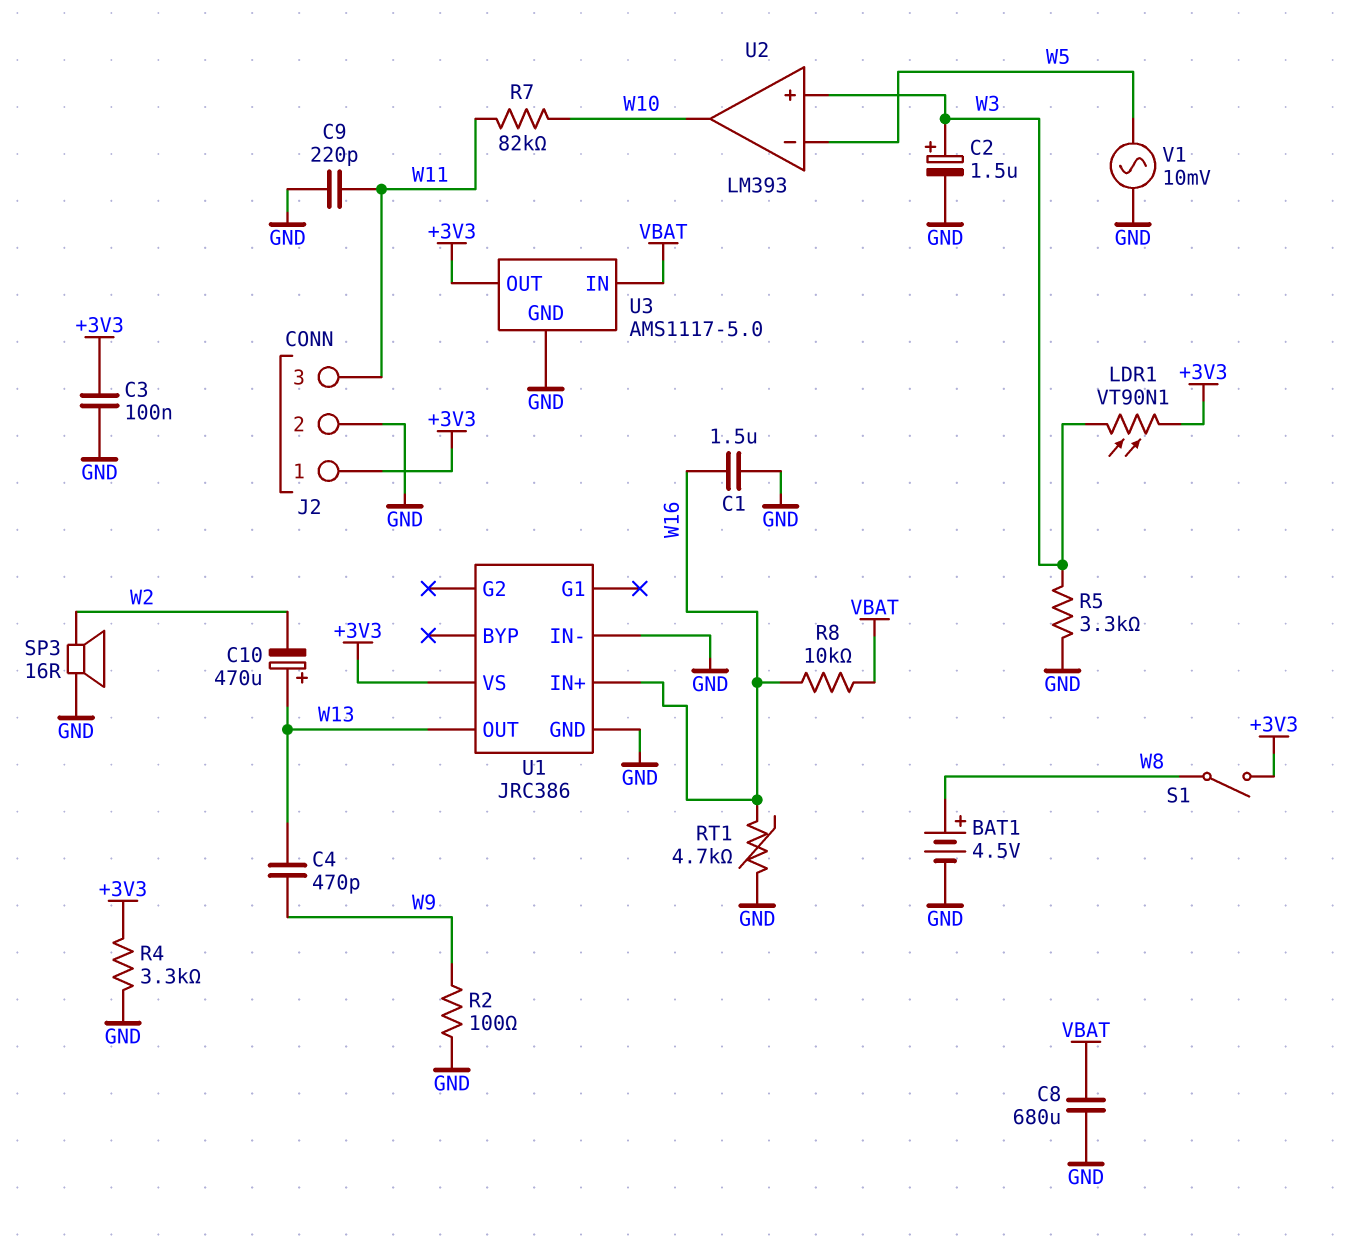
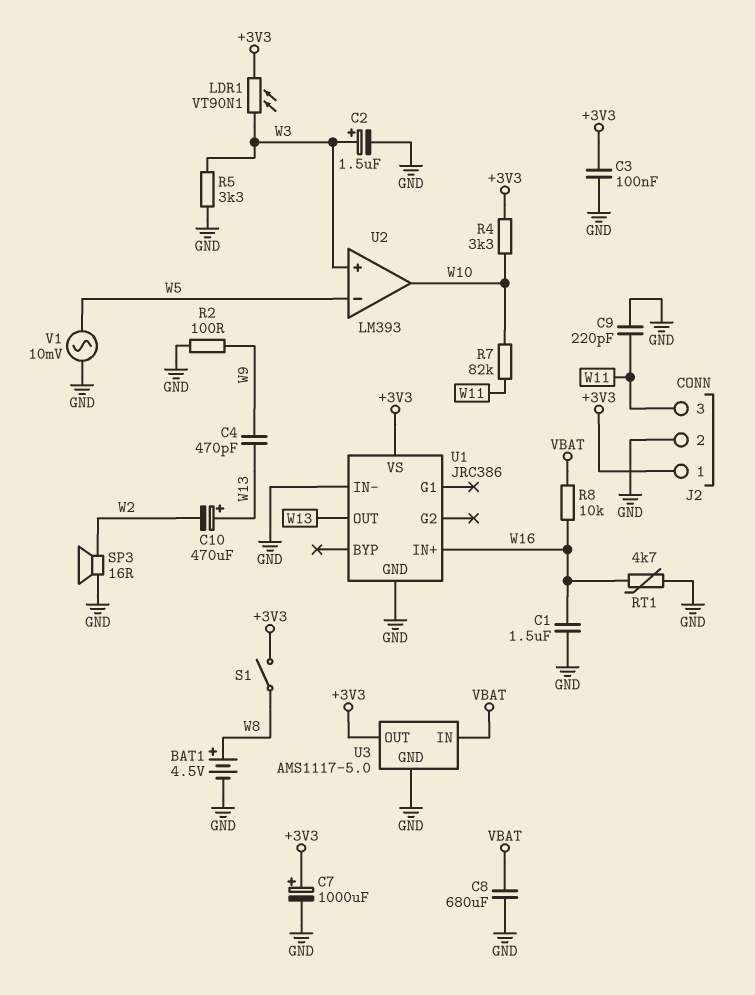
C7: none -> 1000uF (plus +3V3, minus GND)
R4: 3.3k (+3V3, GND) -> 3.3k (+3V3, W10)

